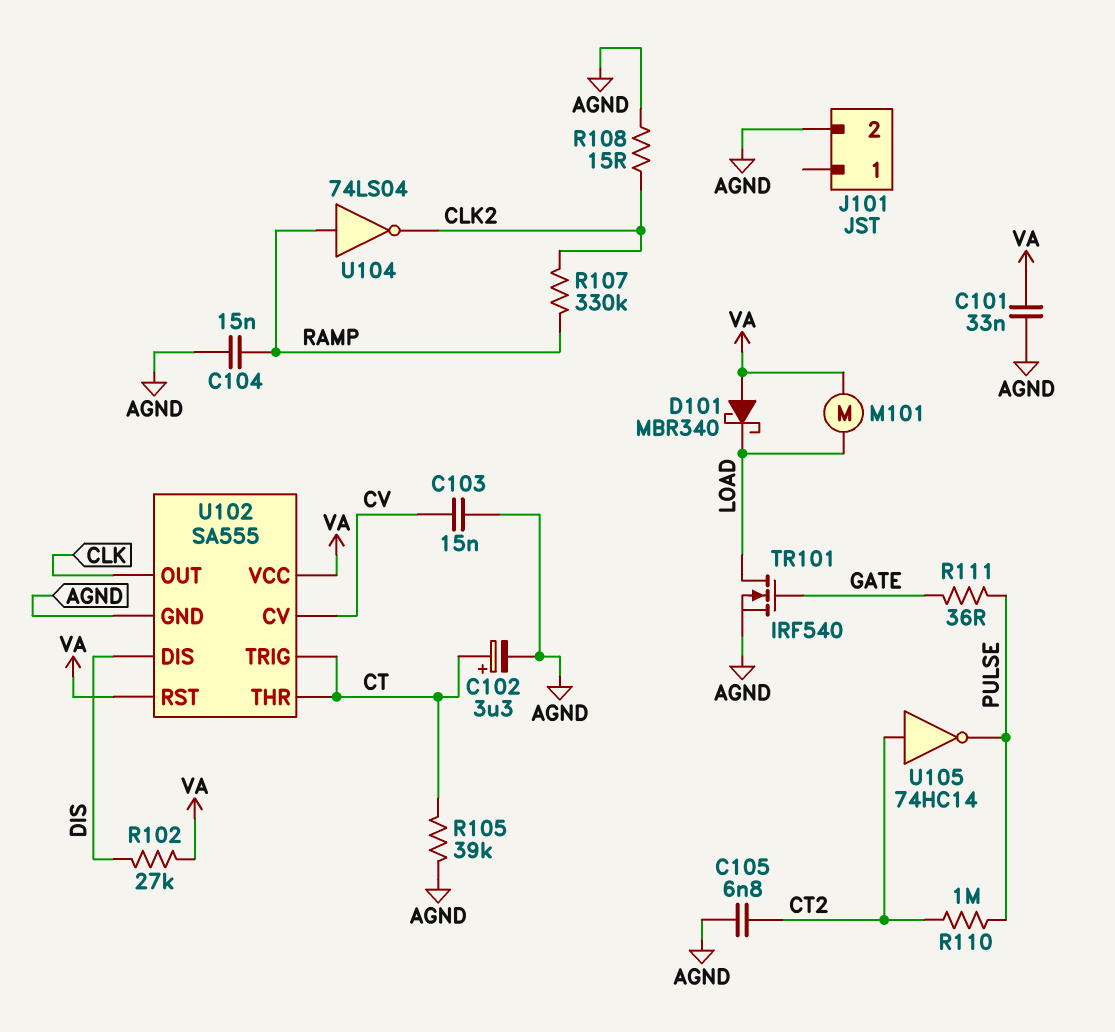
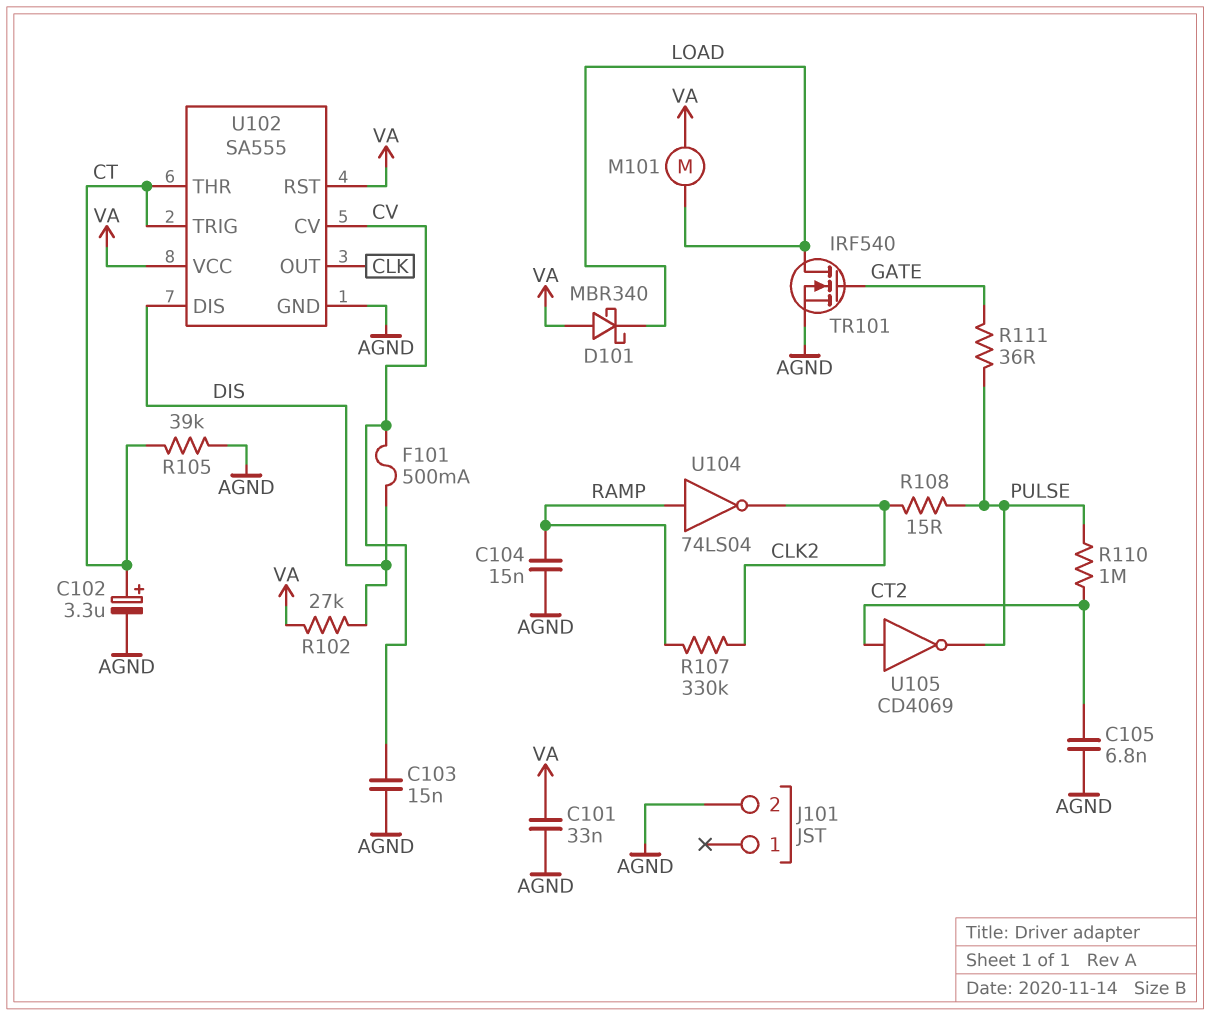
F101: none -> 500mA (CV, DIS)
R108: 15 (AGND, CLK2) -> 15 (CLK2, PULSE)
U105: NOT 74HC14 (in CT2, out PULSE) -> NOT CD4069 (in CT2, out PULSE)

